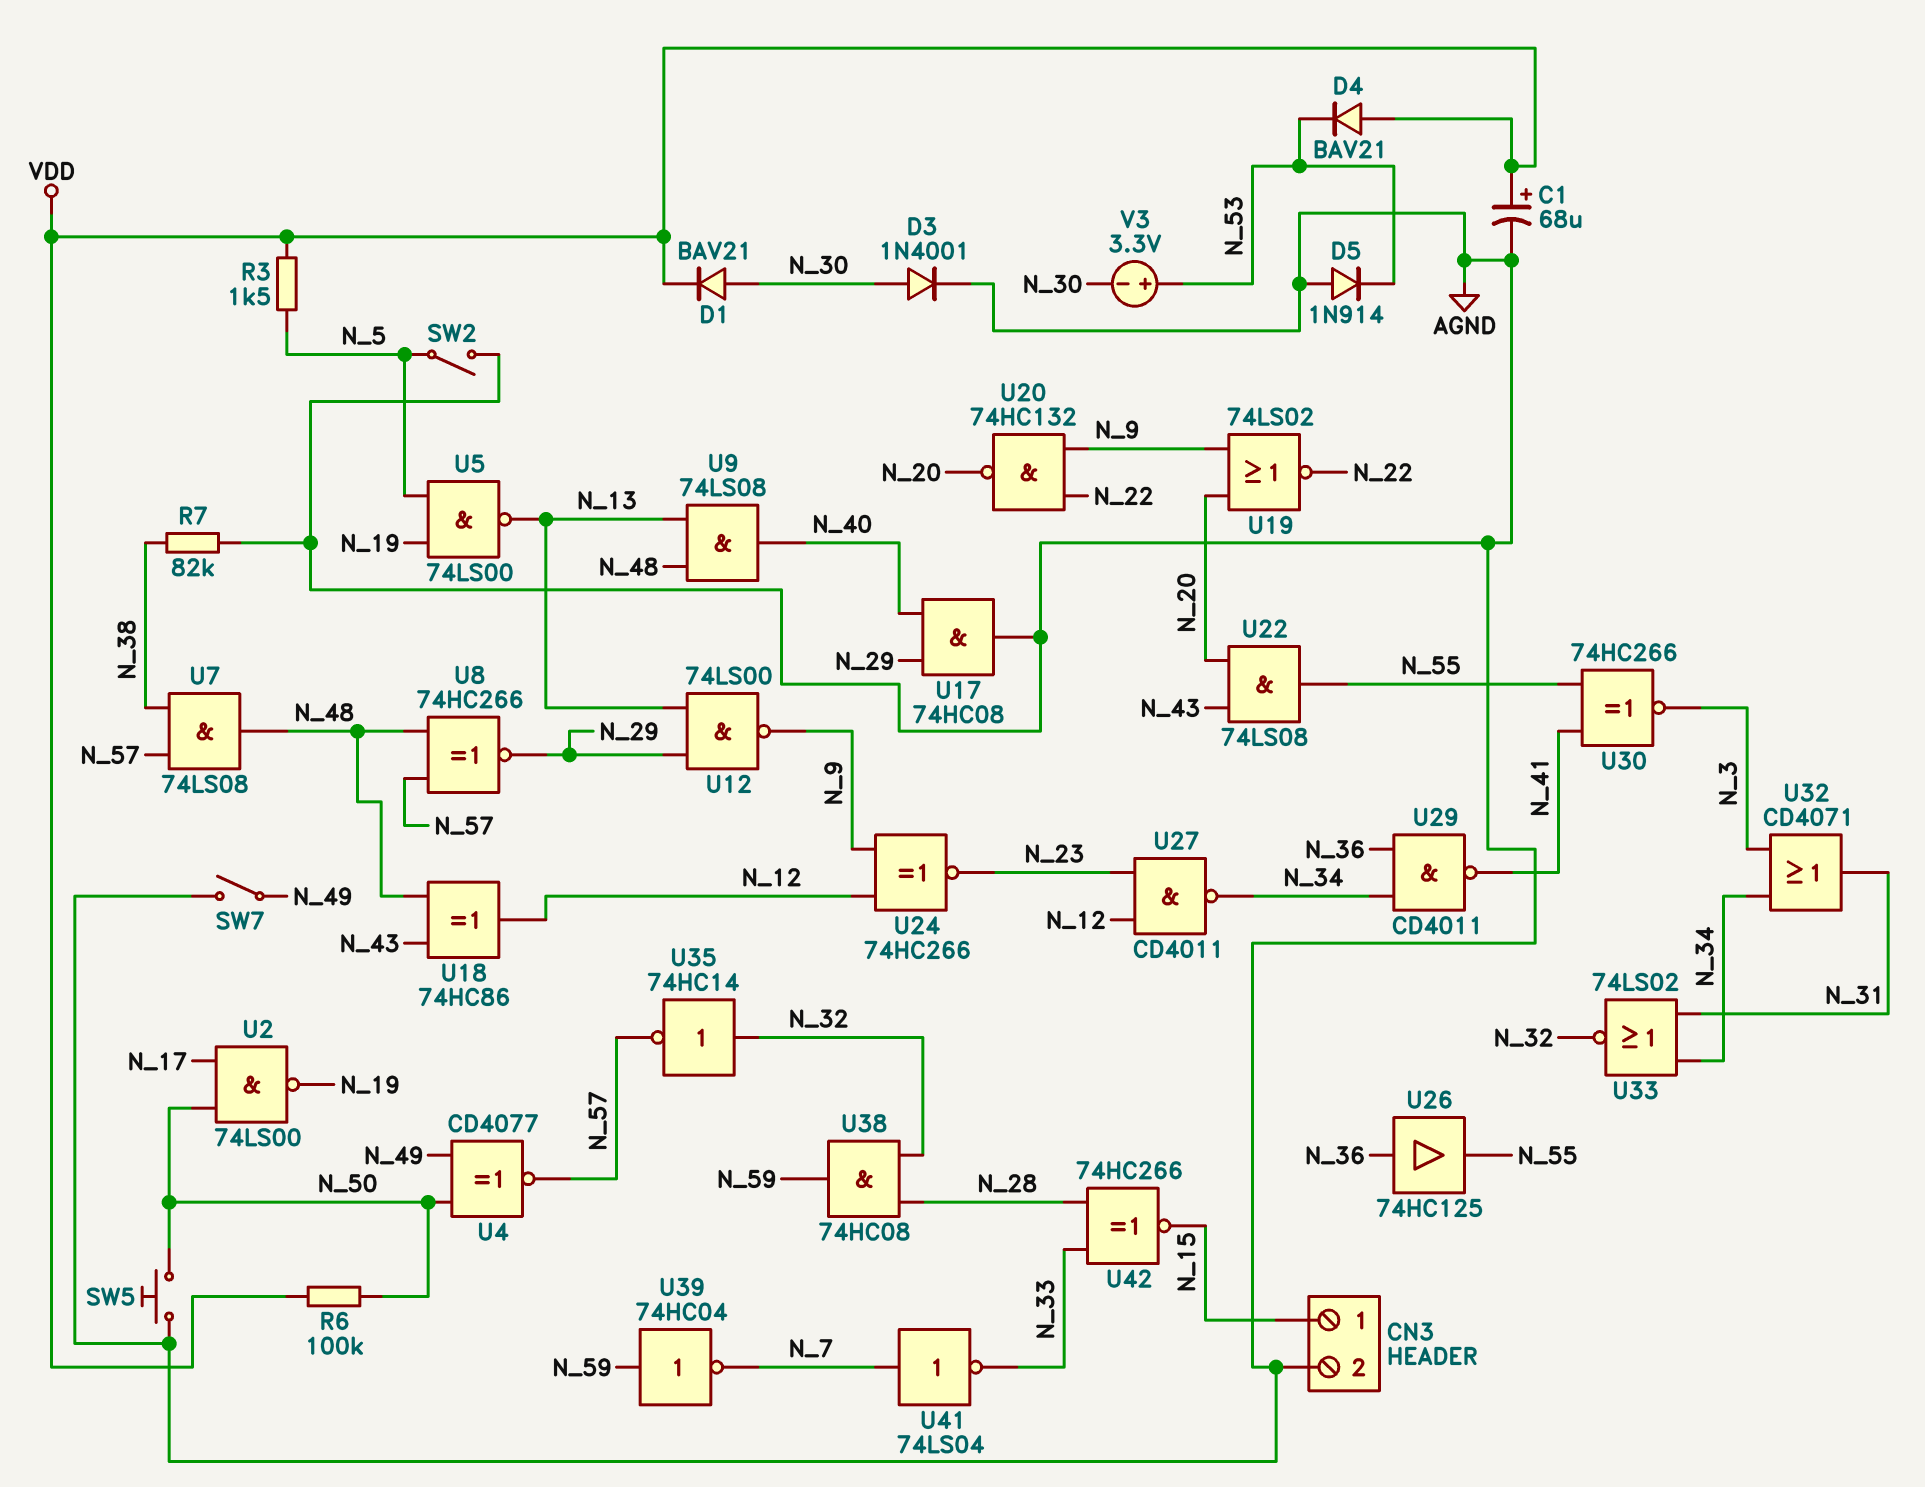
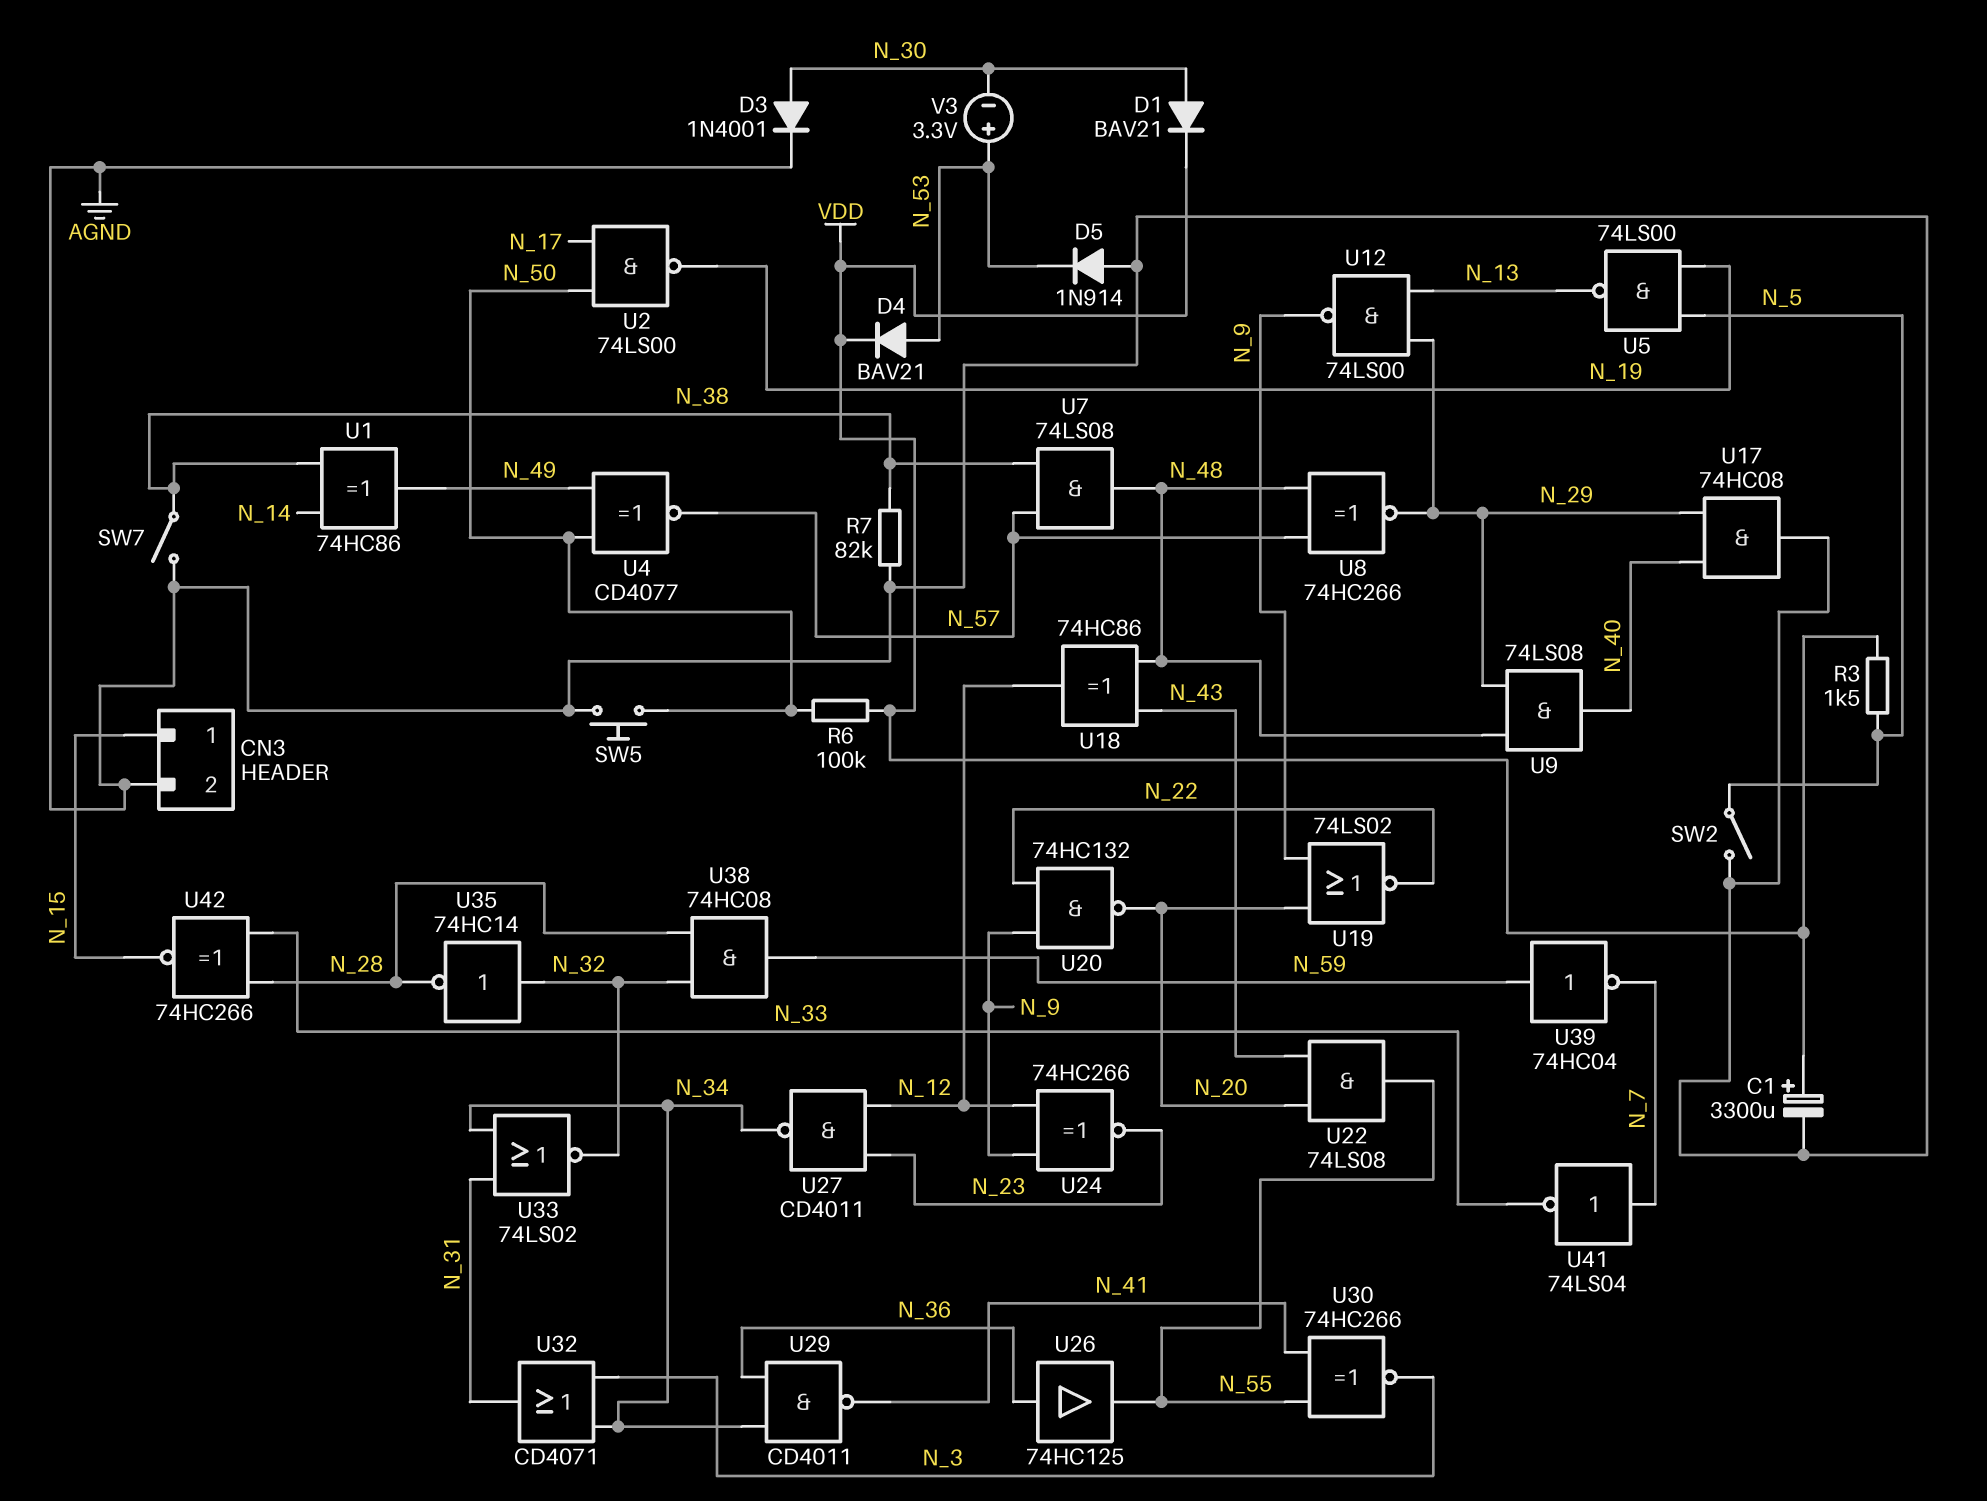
C1: 68uF (plus VDD, minus AGND) -> 3300uF (plus VDD, minus AGND)
D4: diode BAV21 (A VDD, K N_53) -> diode BAV21 (A N_53, K VDD)
SW7: switch (AGND, N_49) -> switch (AGND, N_38)
U1: none -> XOR 74HC86 (in N_14, in N_38, out N_49)
U9: AND 74LS08 (in N_13, in N_48, out N_40) -> AND 74LS08 (in N_29, in N_48, out N_40)
U35: NOT 74HC14 (in N_32, out N_57) -> NOT 74HC14 (in N_32, out N_28)

